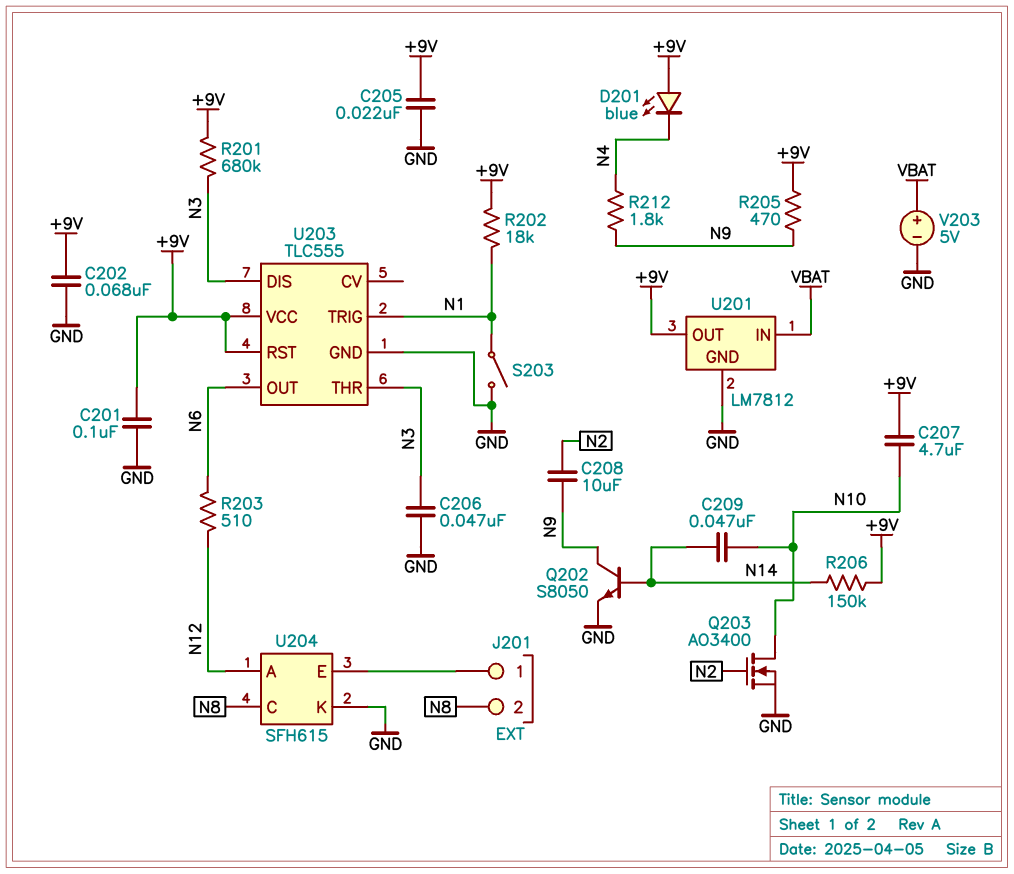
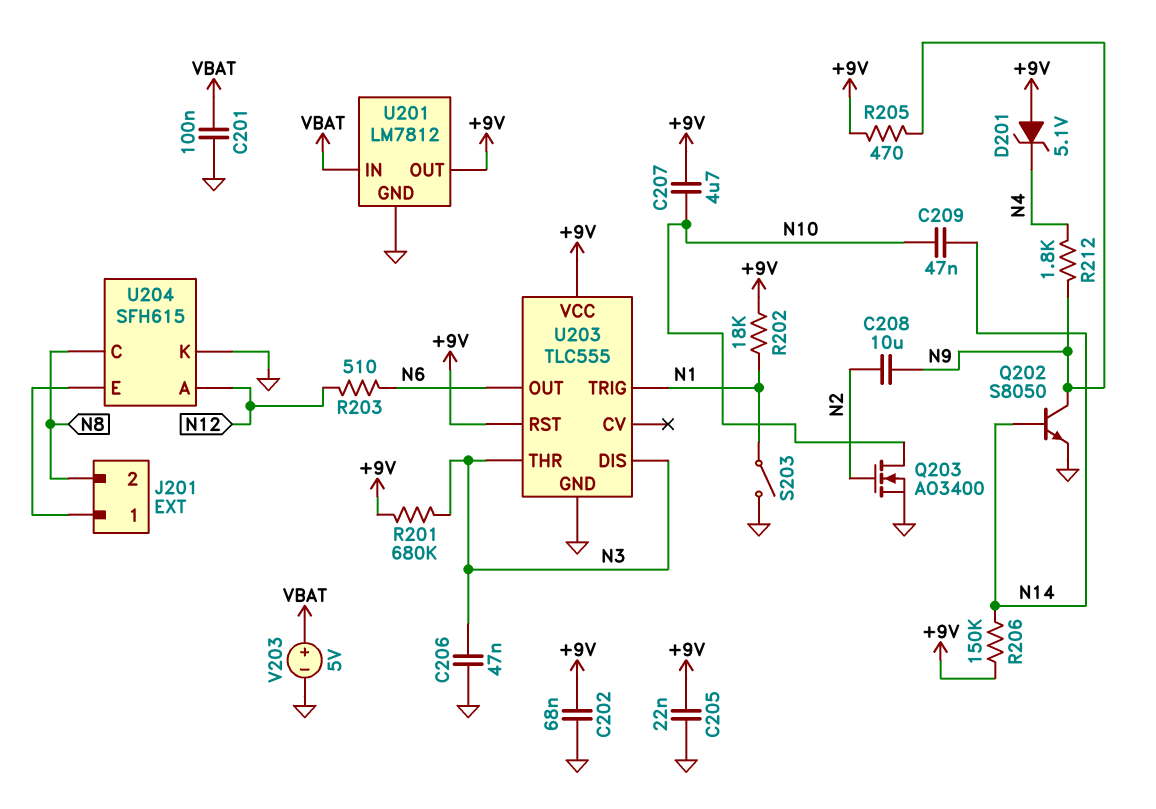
C201: 100nF (+9V, GND) -> 100nF (GND, VBAT)
D201: LED blue (A +9V, K N4) -> zener 5.1V (A +9V, K N4)

